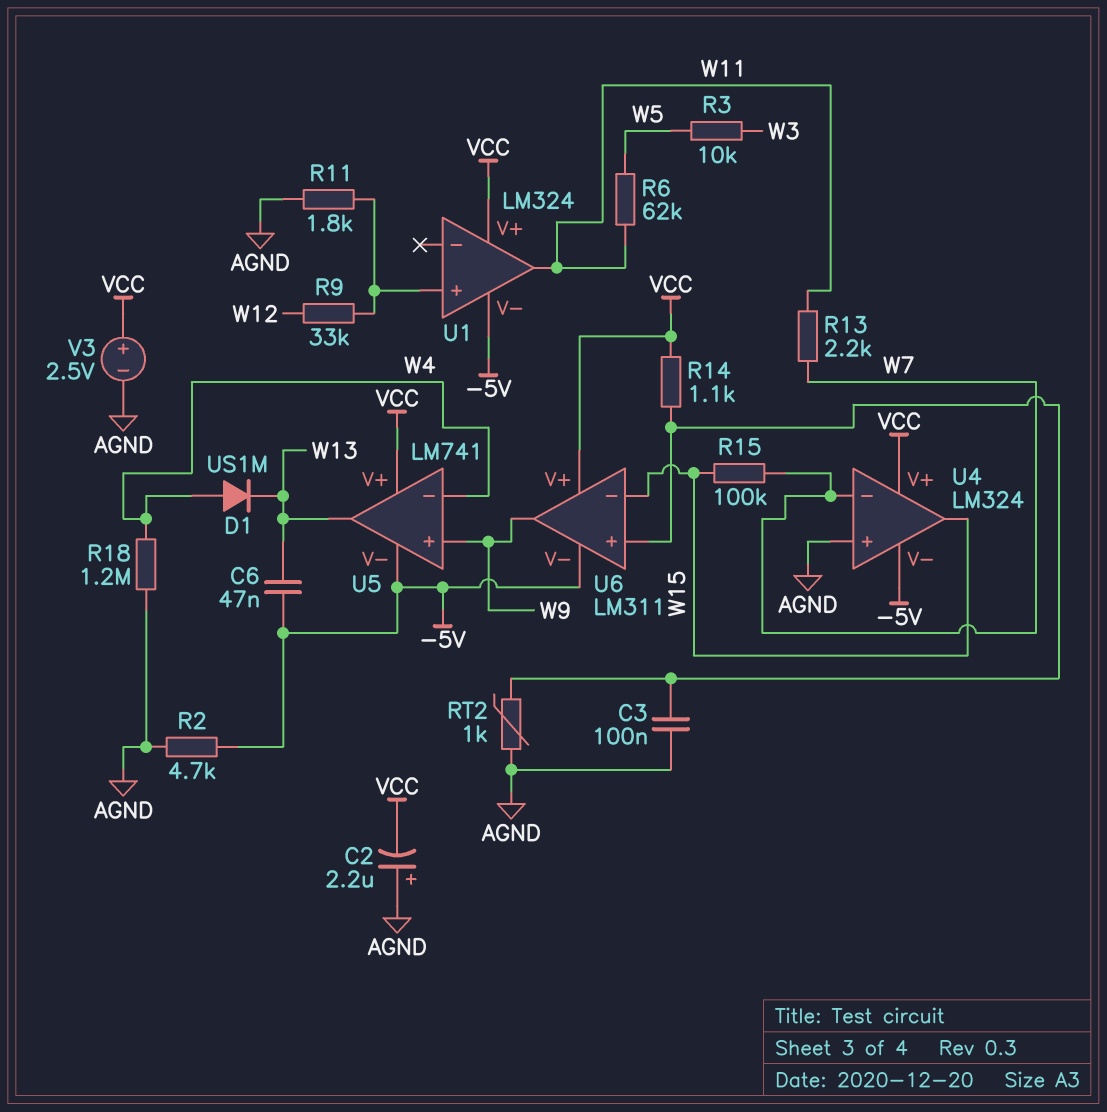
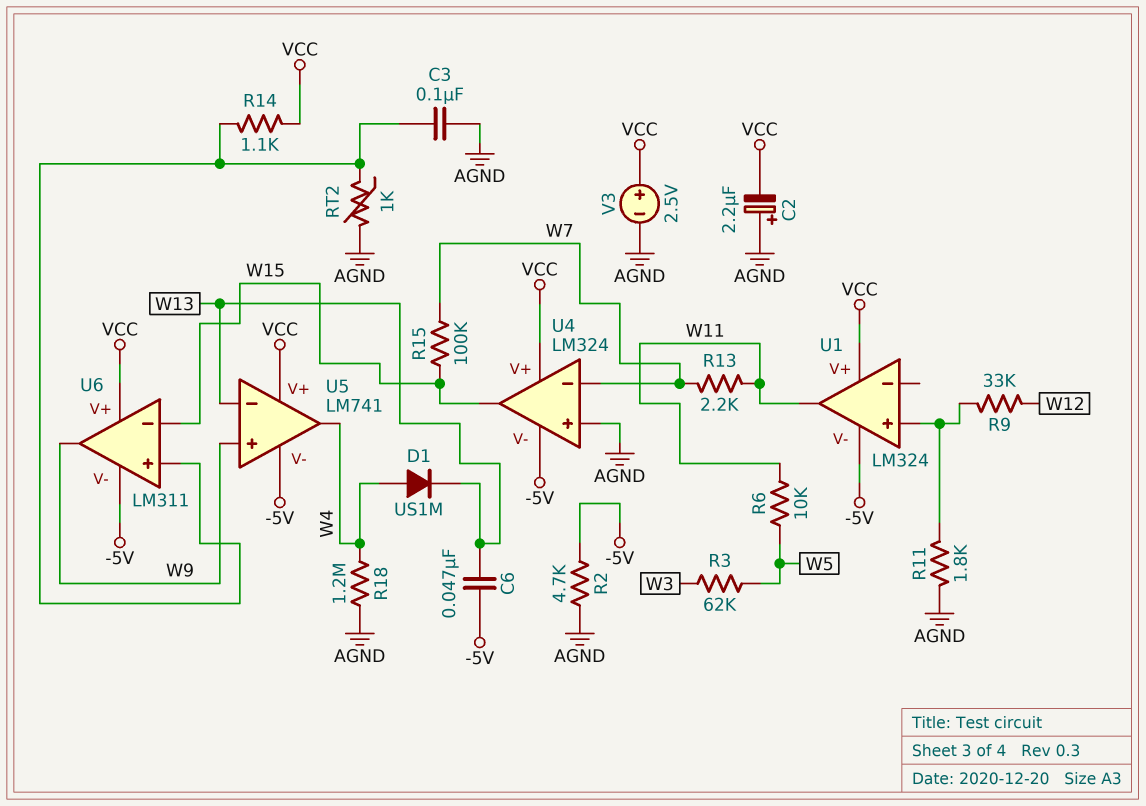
R3: 10k (W3, W5) -> 62k (W3, W5)
R6: 62k (W5, W11) -> 10k (W5, W11)
U5 pin in-: W4 -> W13
U5 pin out: W13 -> W4

